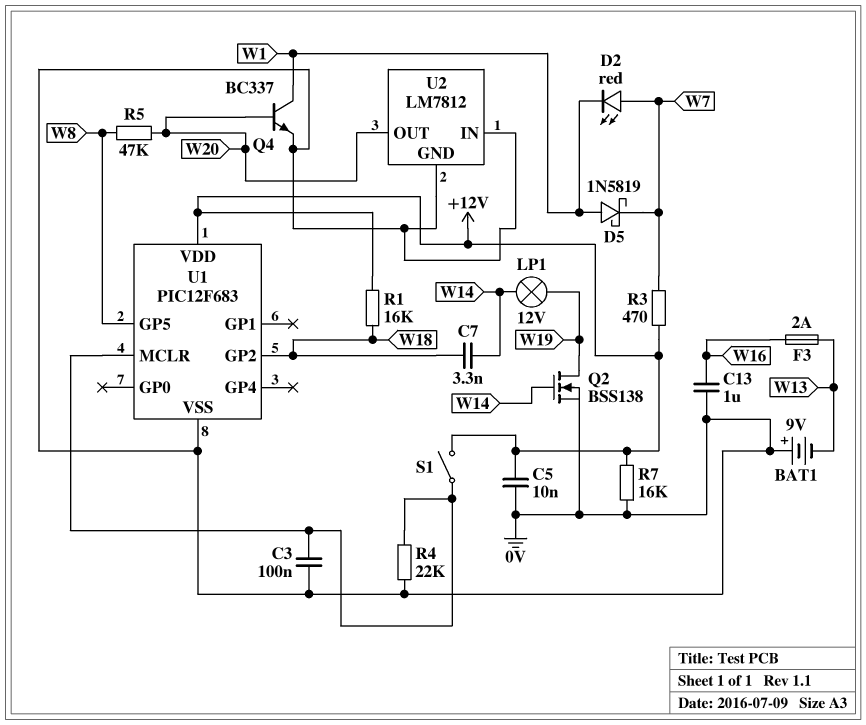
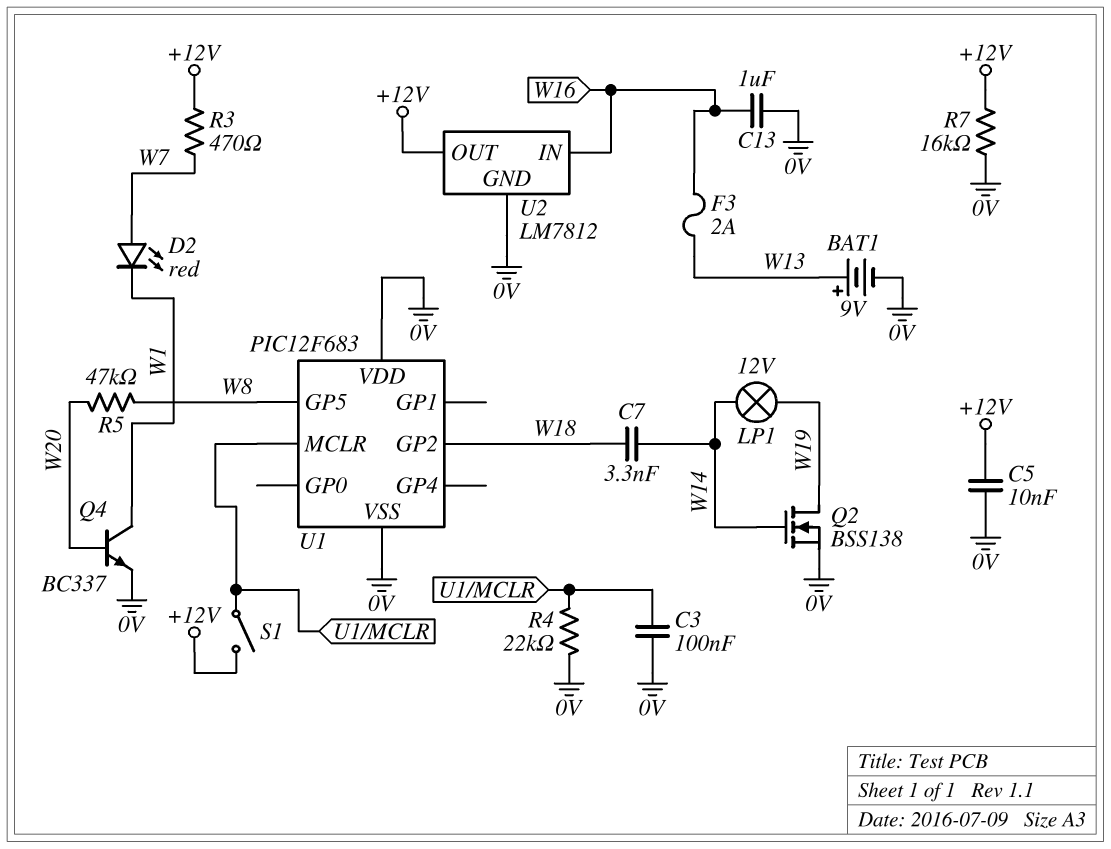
BAT1: 9V (plus 0V, minus W13) -> 9V (plus W13, minus 0V)
D5: schottky 1N5819 (A W1, K W7) -> none
R1: 16k (+12V, W18) -> none
U1 pin VDD: +12V -> 0V
U2 pin IN: 0V -> W16
U2 pin OUT: W20 -> +12V

